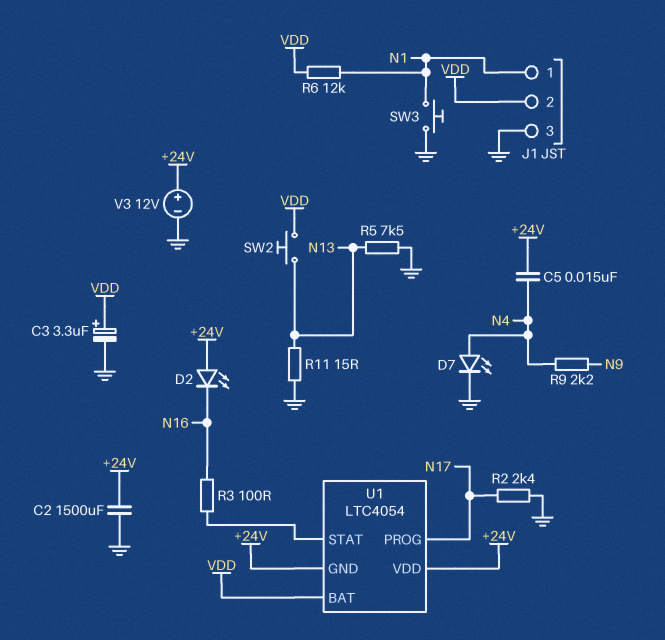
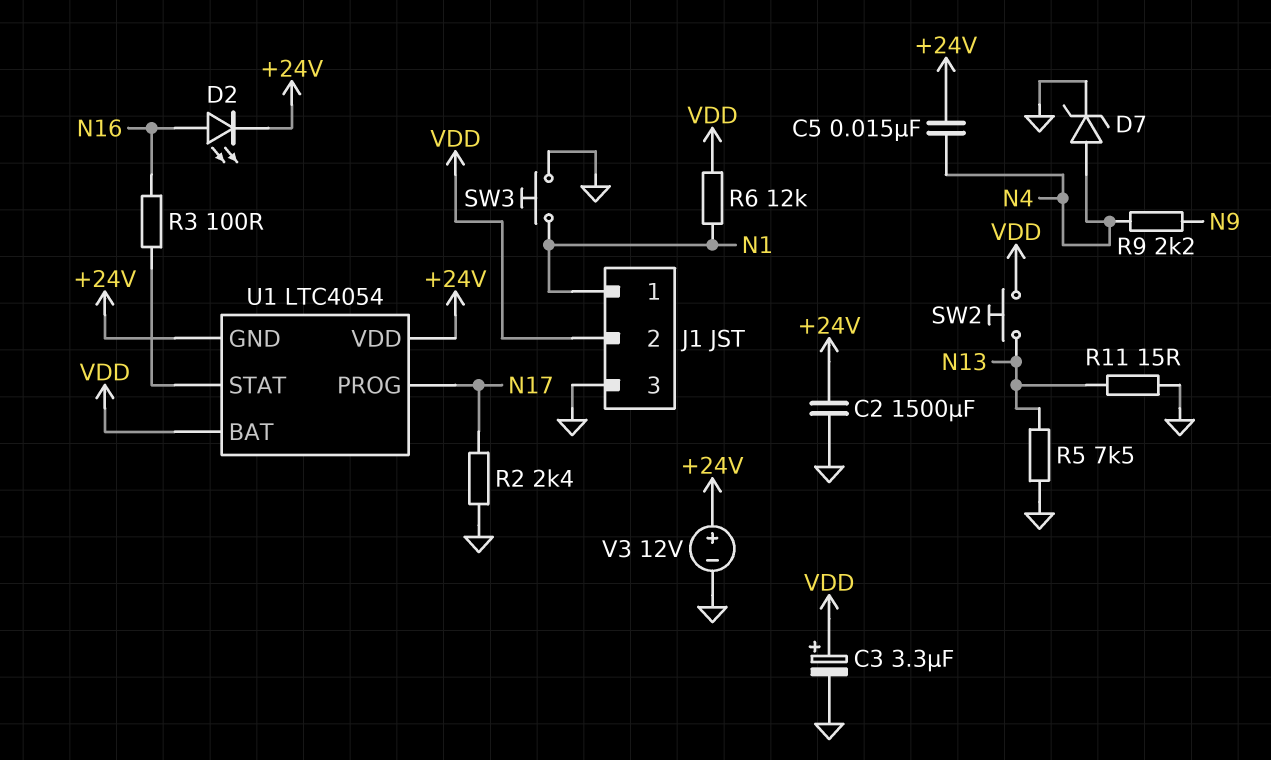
D2: LED (A +24V, K N16) -> LED (A N16, K +24V)
D7: LED (A N4, K GND) -> zener (A N4, K GND)

